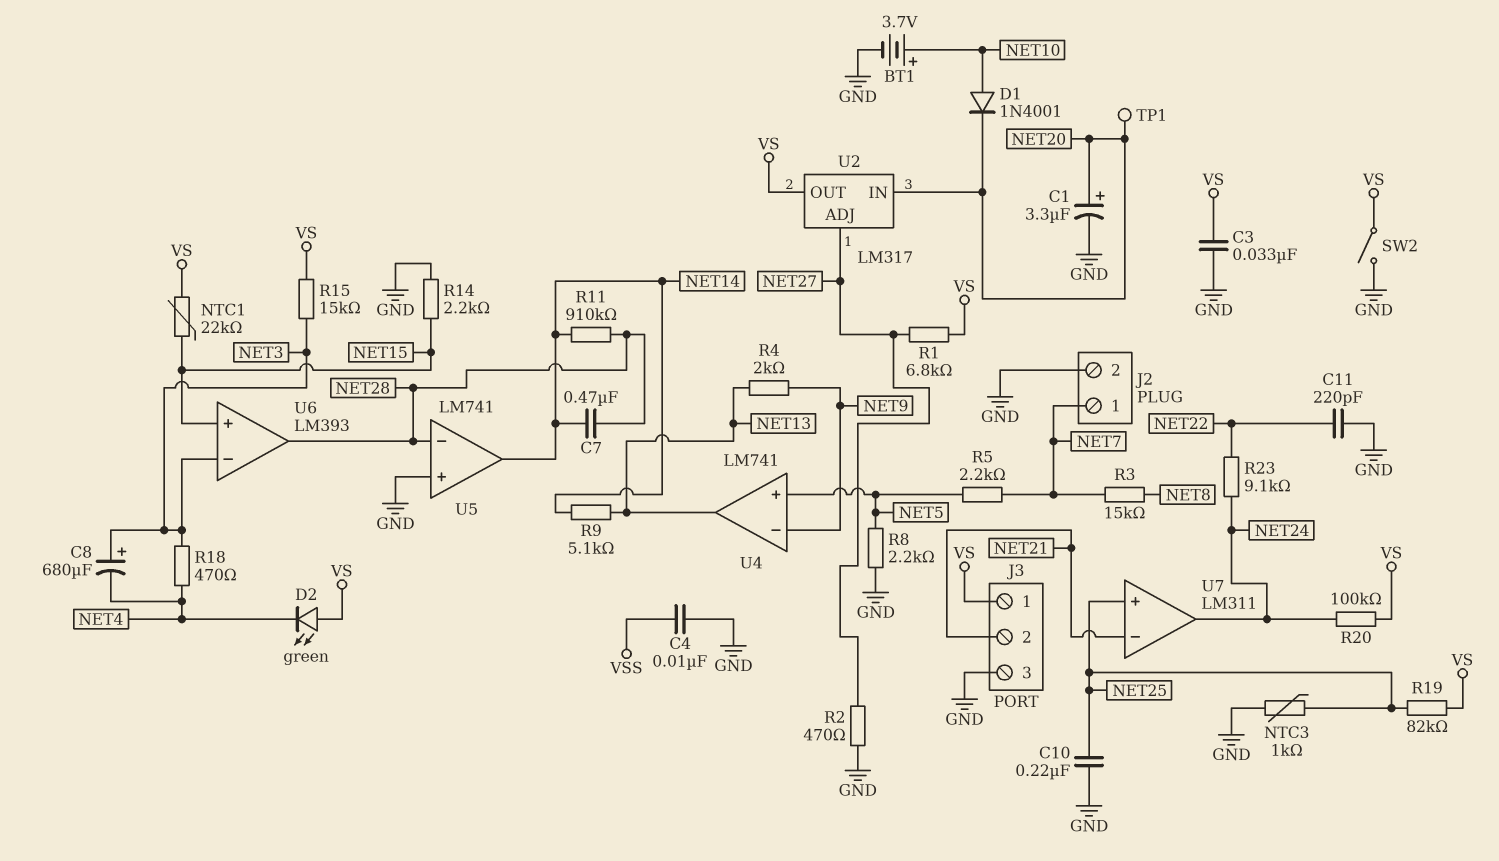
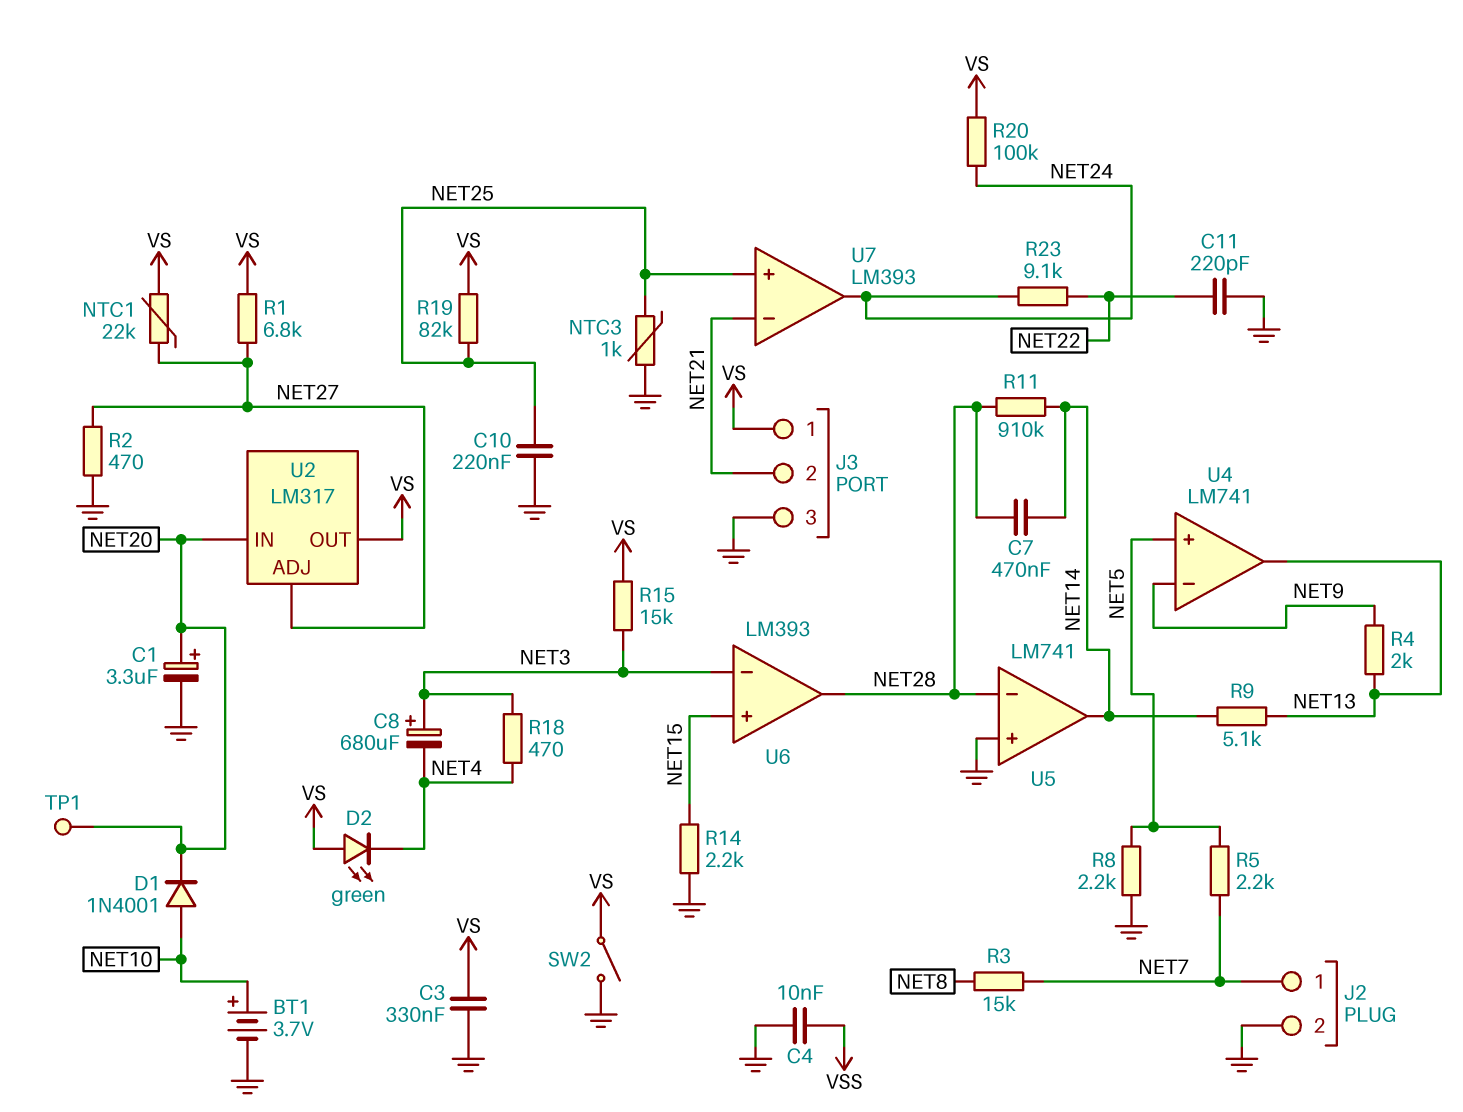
C3: 33nF (GND, VS) -> 330nF (GND, VS)
NTC1: 22k (NET15, VS) -> 22k (NET27, VS)
U7: LM311 -> LM393

